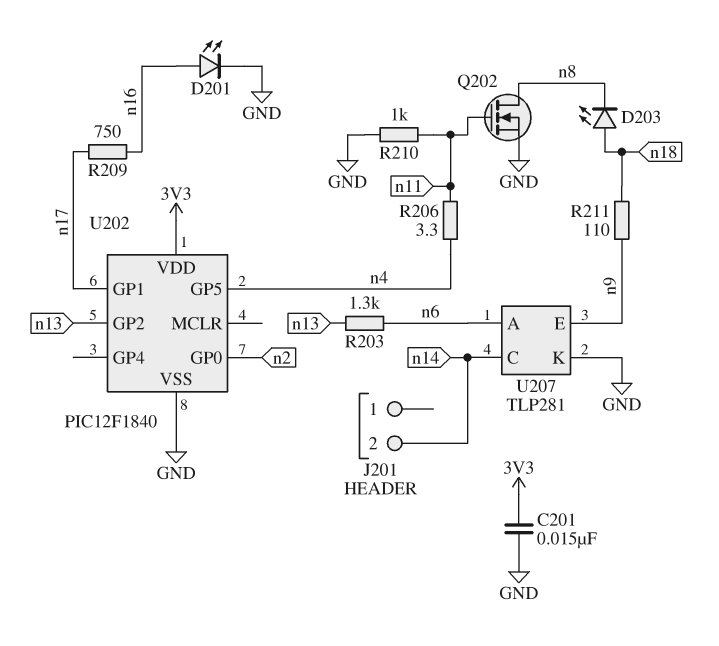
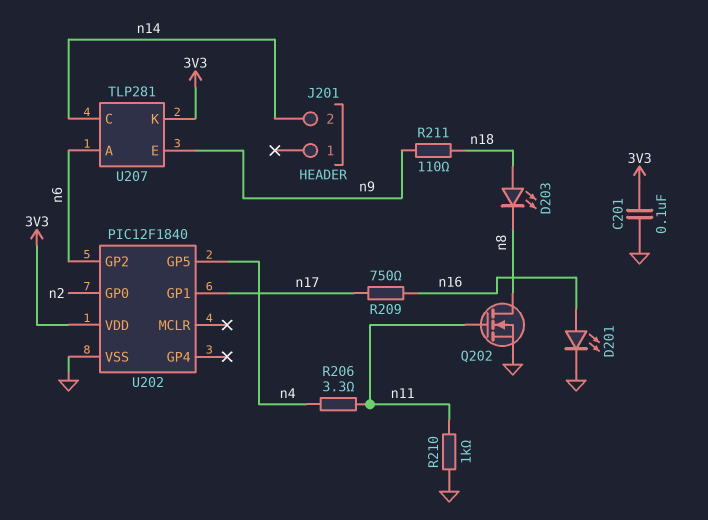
C201: 15nF (3V3, GND) -> 100nF (3V3, GND)
R203: 1.3k (n6, n13) -> none
U202 pin GP2: n13 -> n6
U207 pin K: GND -> 3V3

